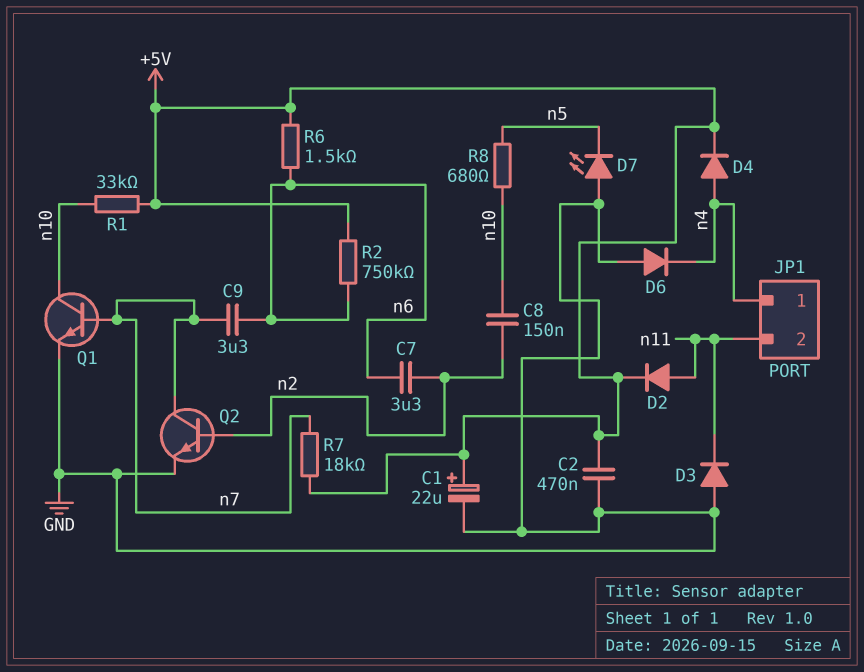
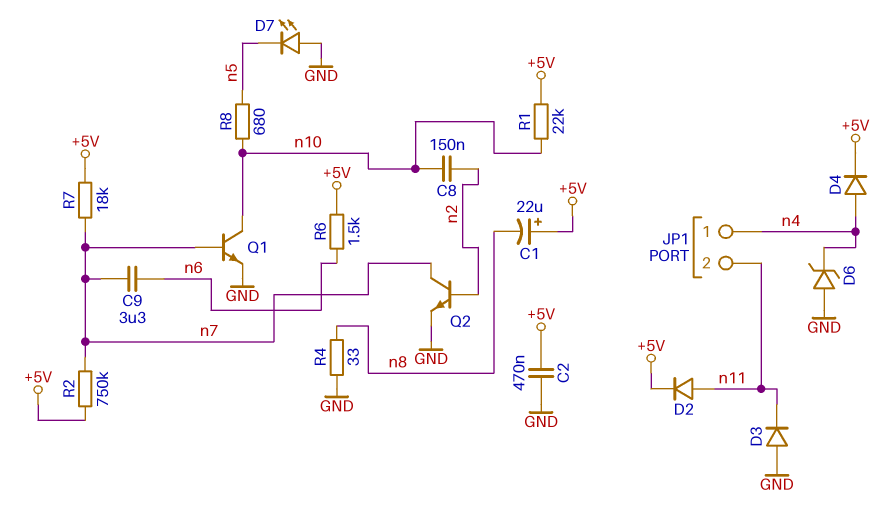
C1: 22uF (plus +5V, minus GND) -> 22uF (plus +5V, minus n8)
C7: 3.3uF (n2, n6) -> none
D6: diode (A GND, K n4) -> zener (A GND, K n4)
R1: 33k (+5V, n10) -> 22k (+5V, n10)
R2: 750k (+5V, n6) -> 750k (+5V, n7)
R4: none -> 33 (GND, n8)

